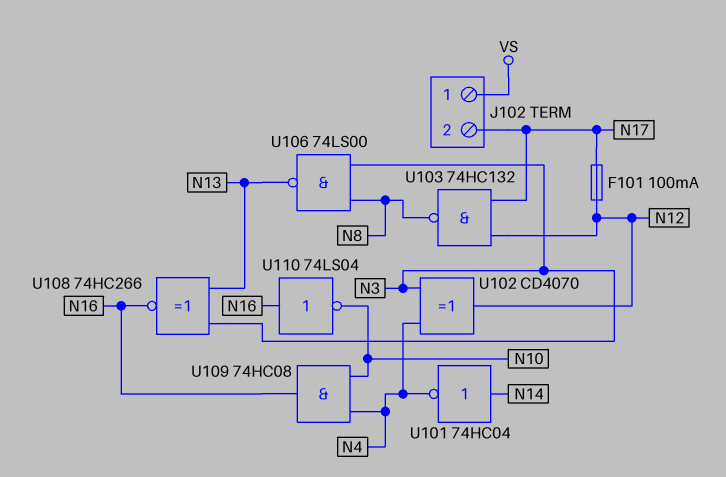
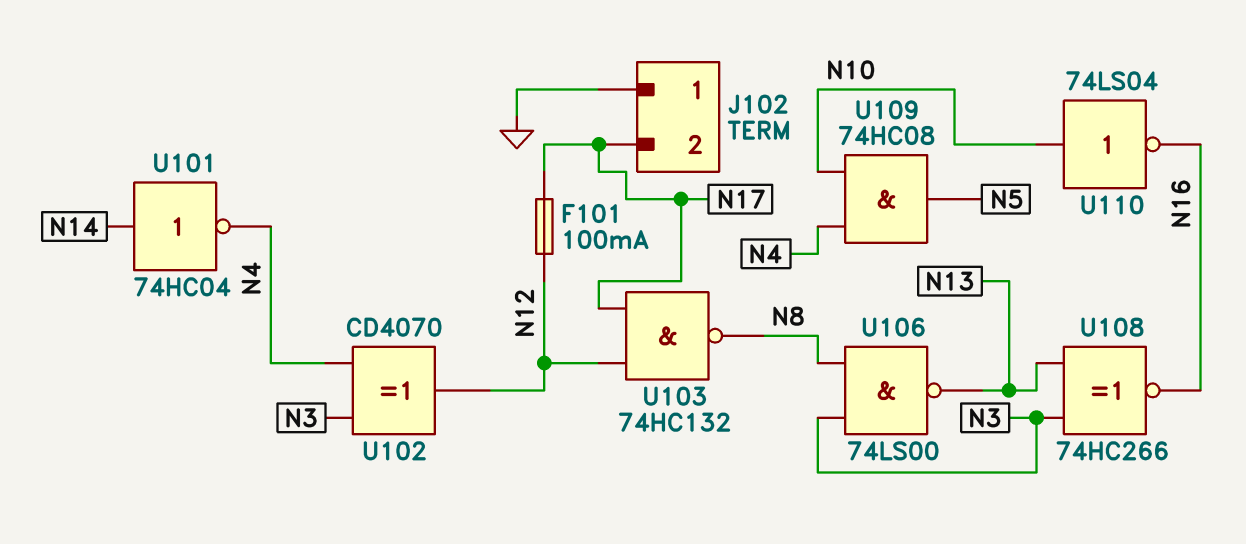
J102 pin 1: VS -> GND
U109: AND 74HC08 (in N4, in N10, out N16) -> AND 74HC08 (in N4, in N10, out N5)
U110: NOT 74LS04 (in N16, out N10) -> NOT 74LS04 (in N10, out N16)

